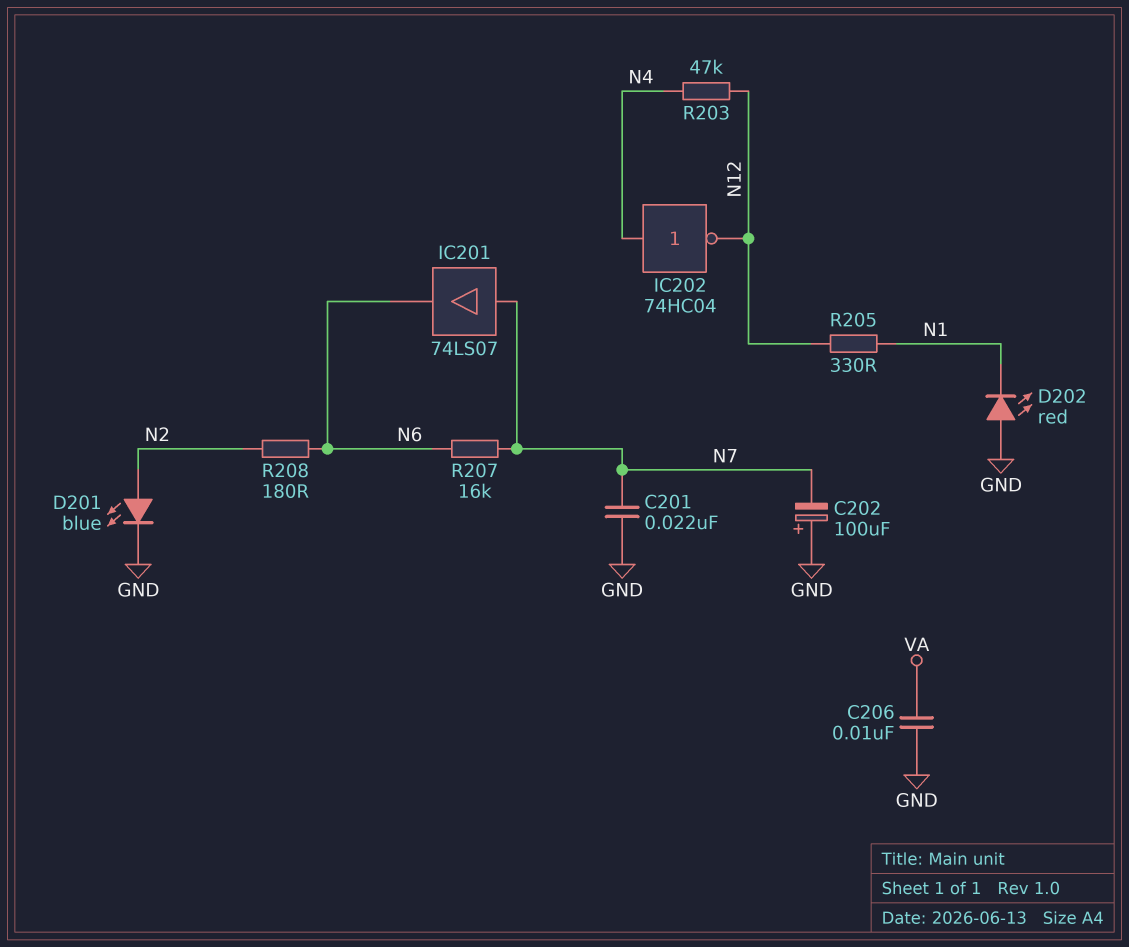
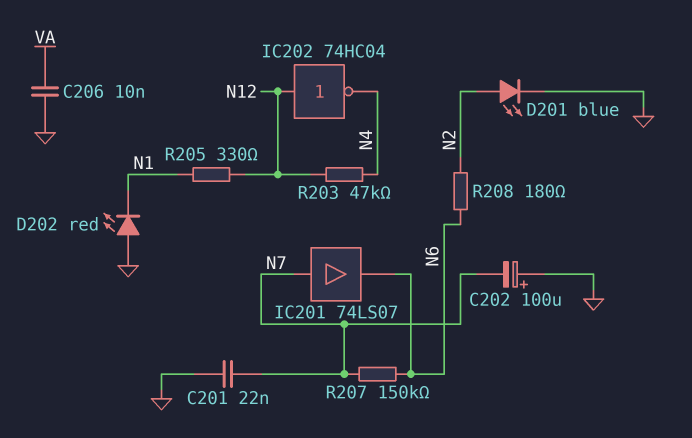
IC202: NOT 74HC04 (in N4, out N12) -> NOT 74HC04 (in N12, out N4)
R207: 16k (N6, N7) -> 150k (N6, N7)

